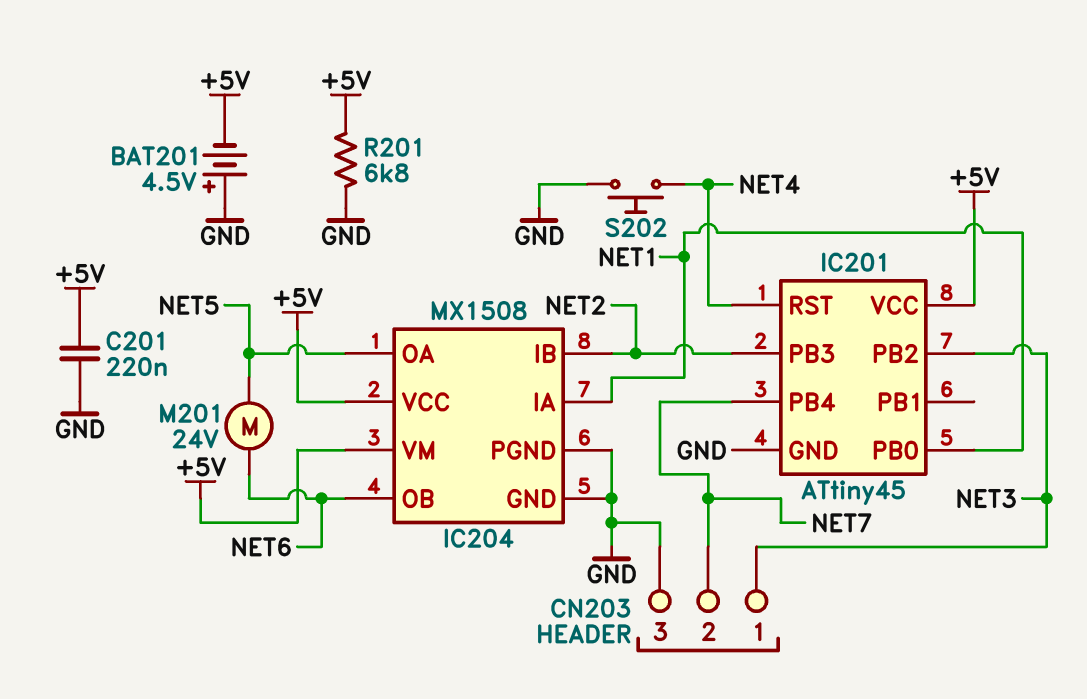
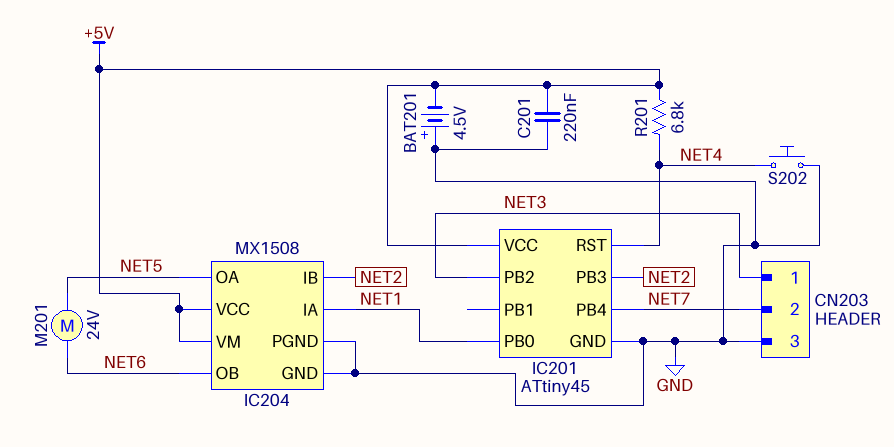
R201: 6.8k (+5V, GND) -> 6.8k (+5V, NET4)

